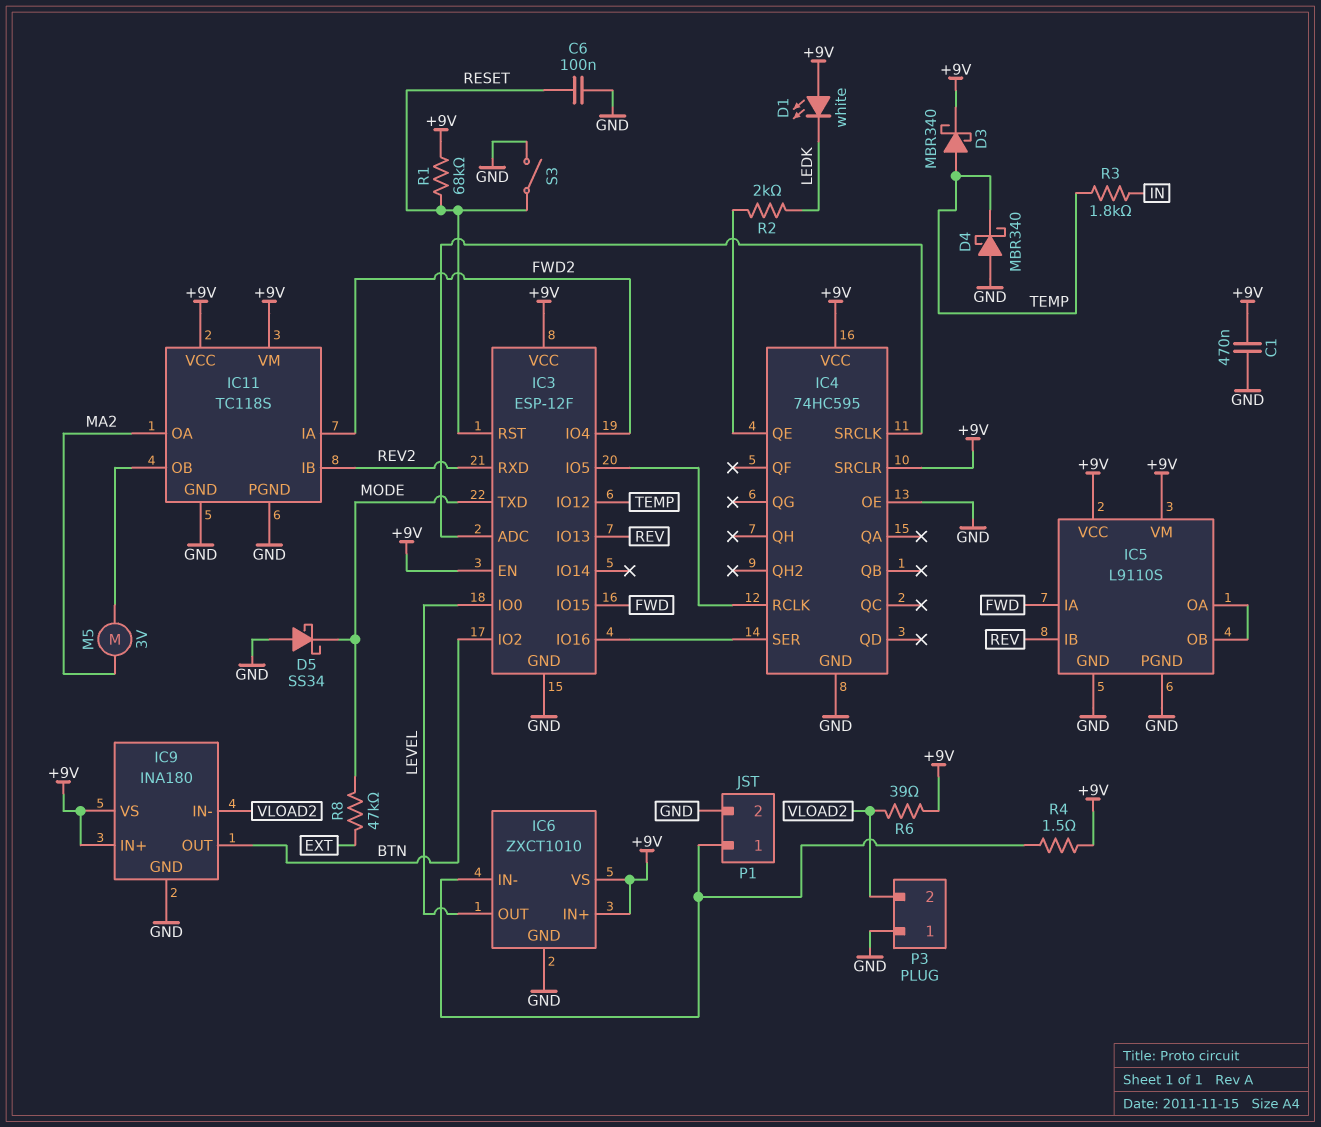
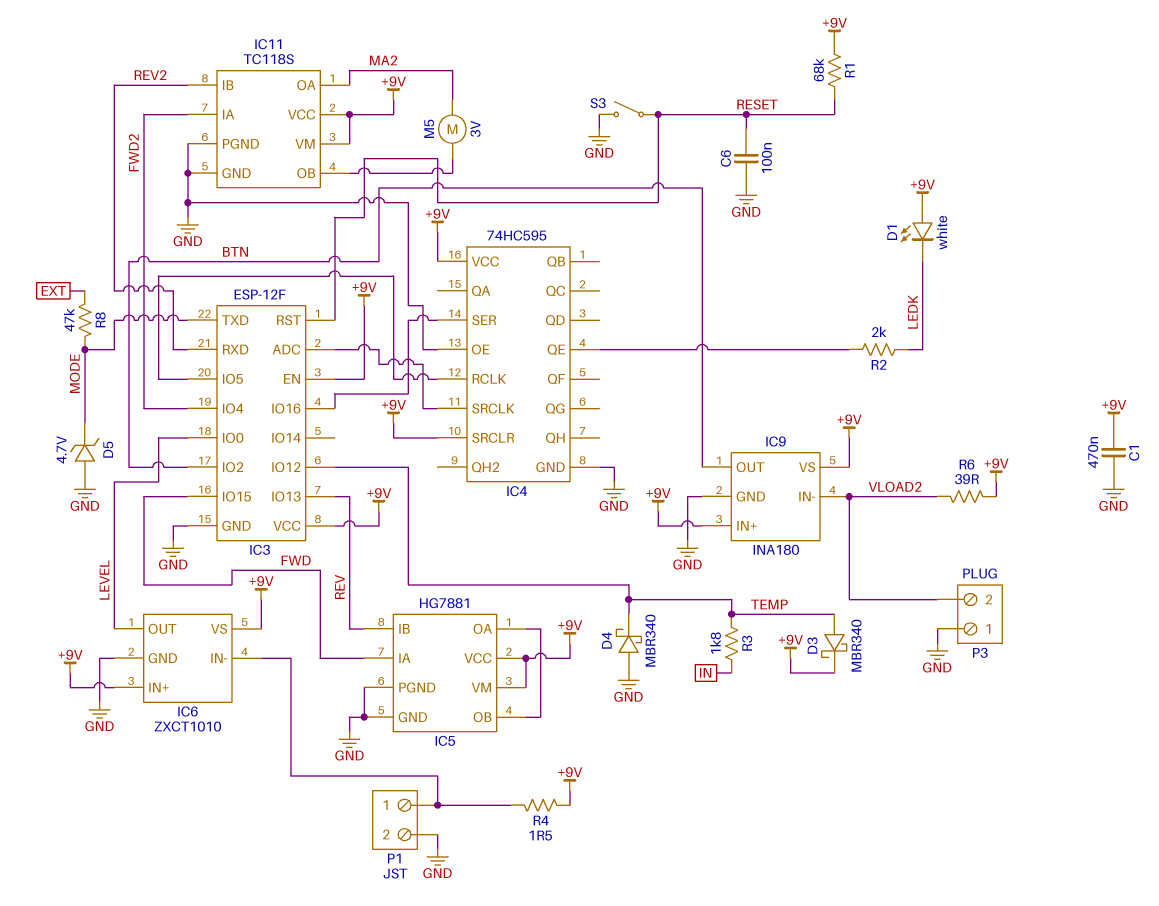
D5: schottky SS34 (A GND, K MODE) -> zener 4.7V (A GND, K MODE)
IC5: L9110S -> HG7881

